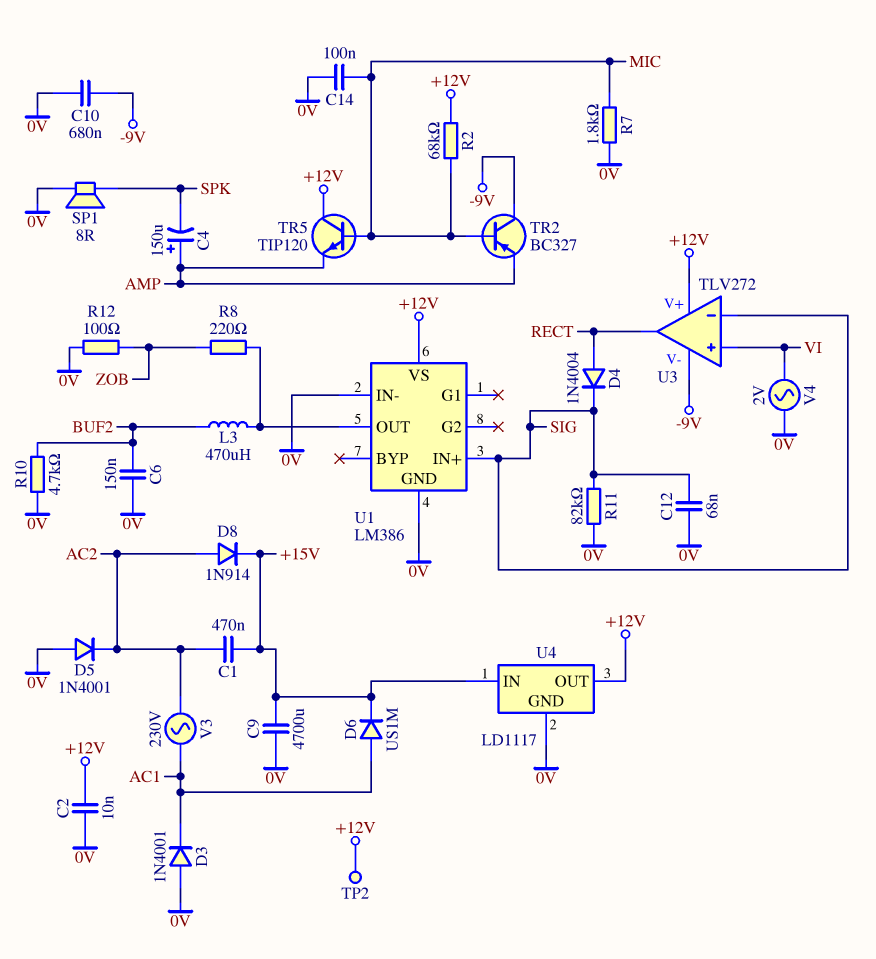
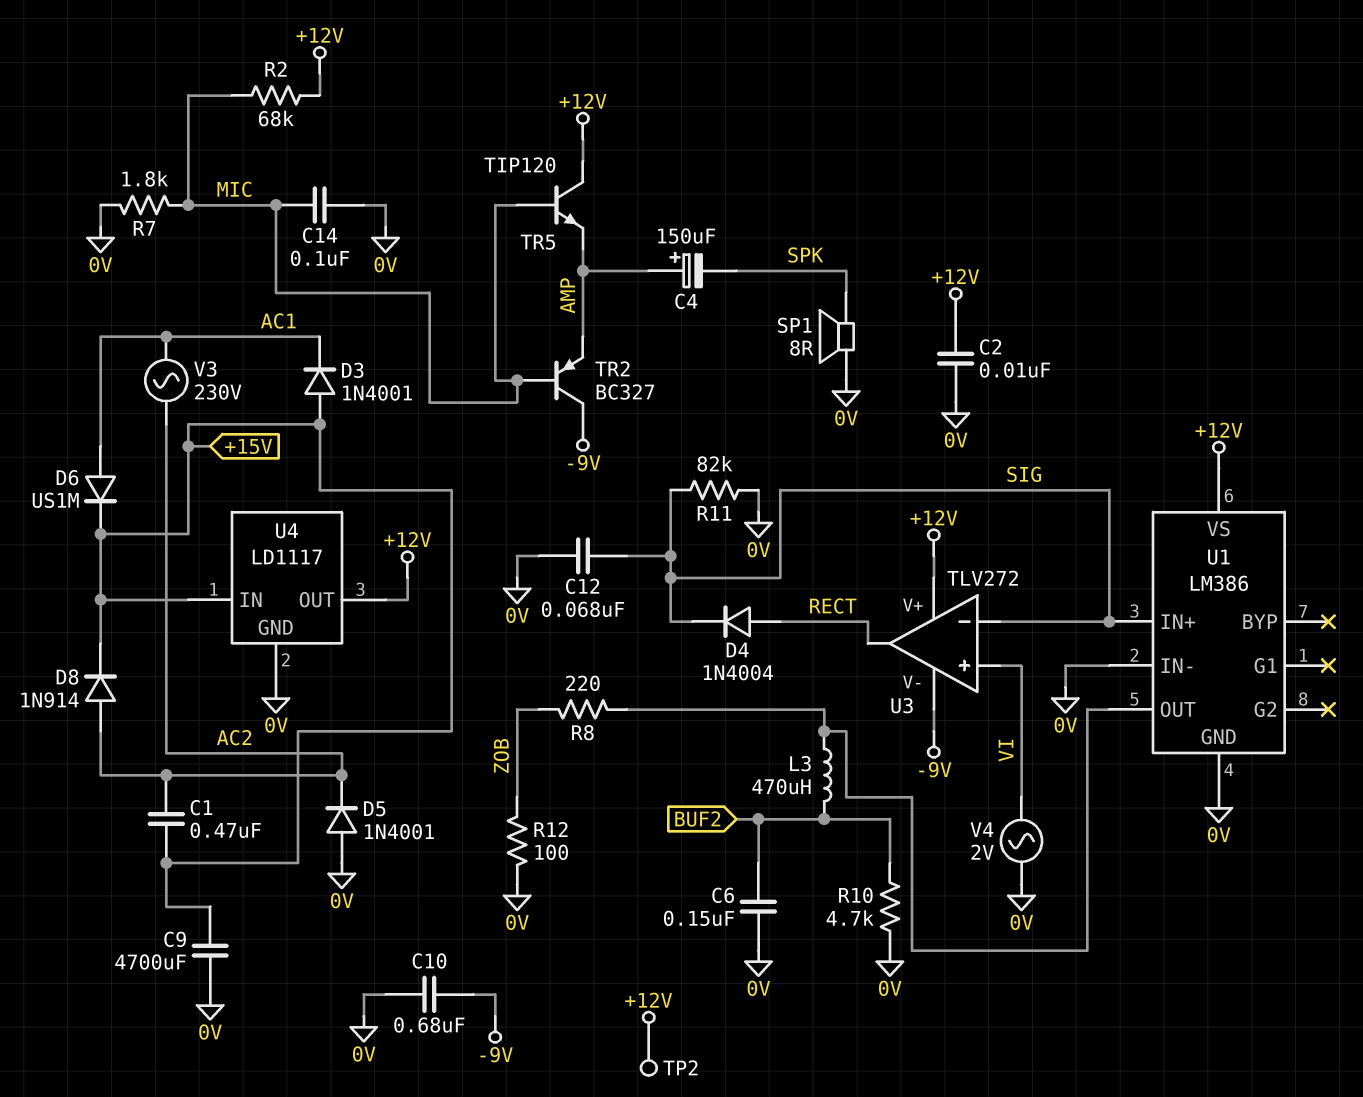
D3: diode 1N4001 (A 0V, K AC1) -> diode 1N4001 (A +15V, K AC1)

